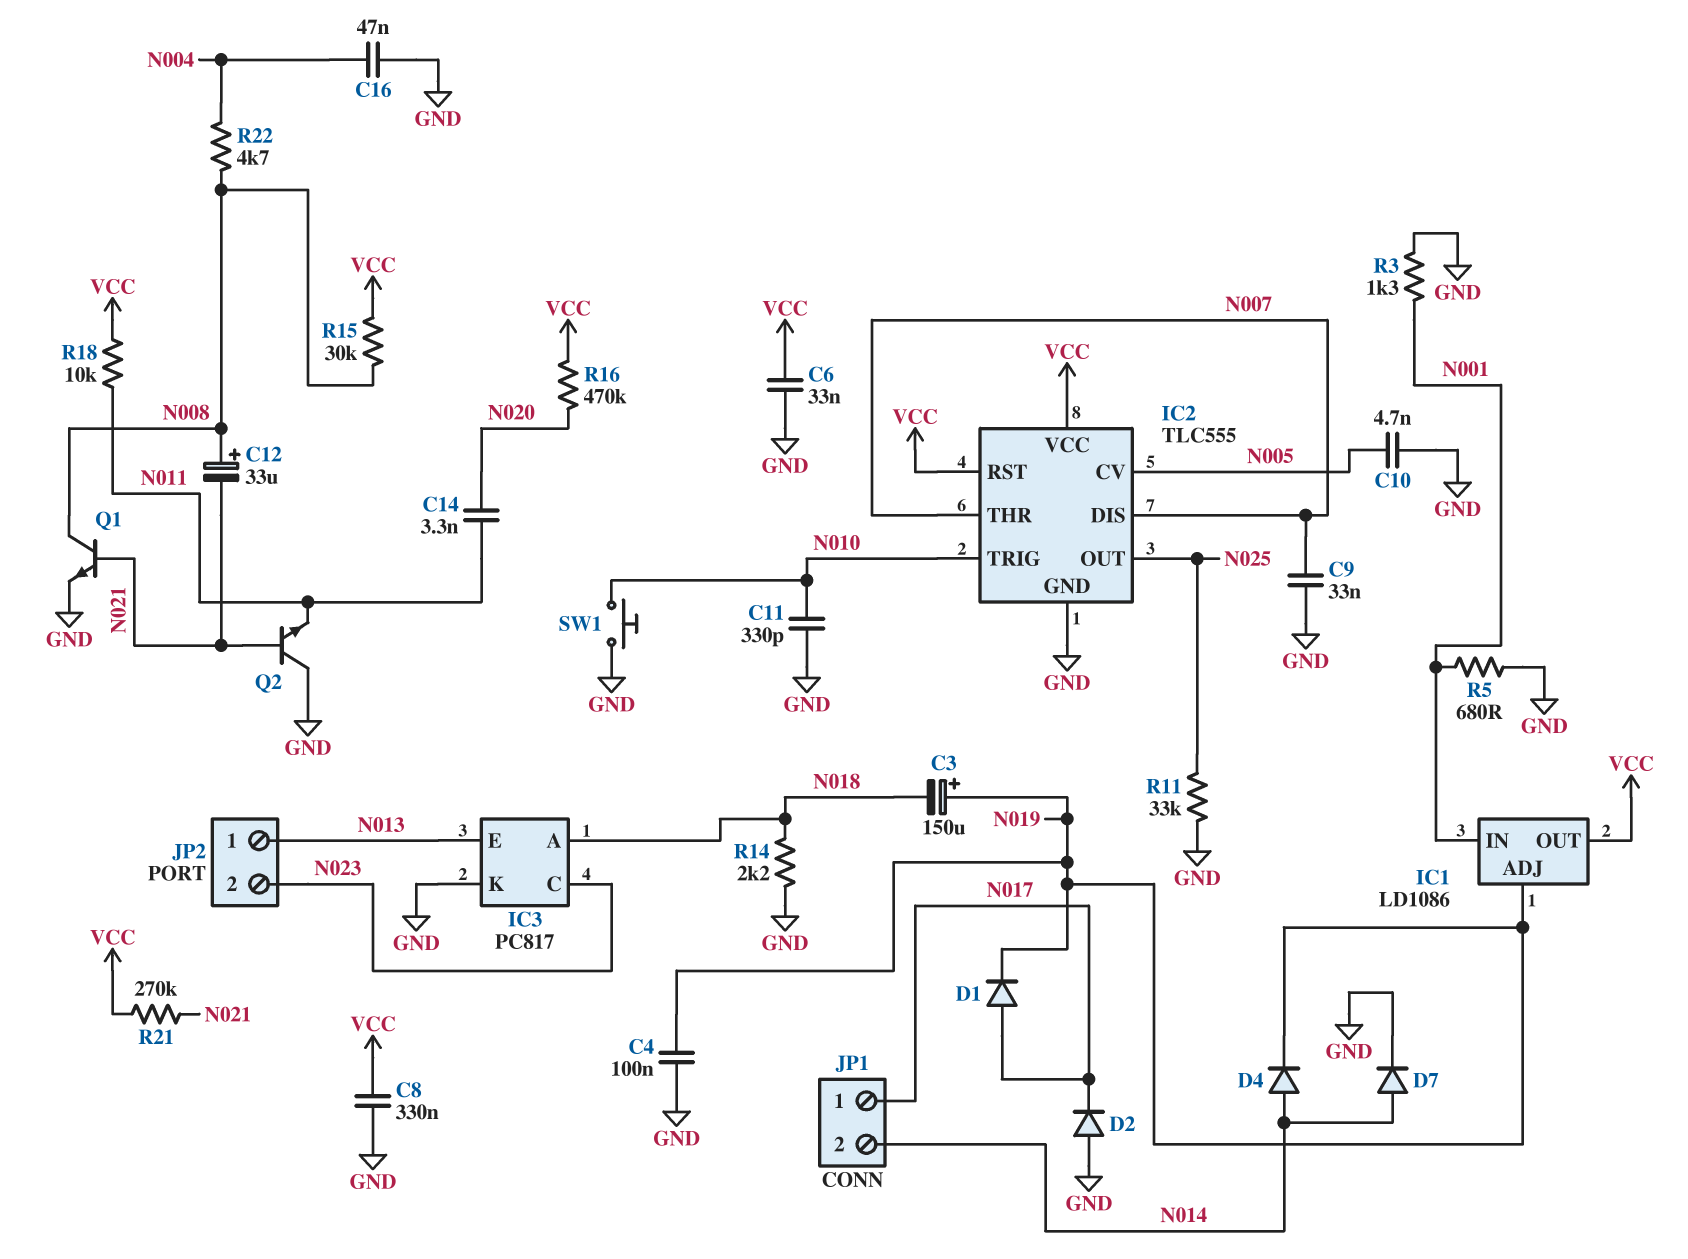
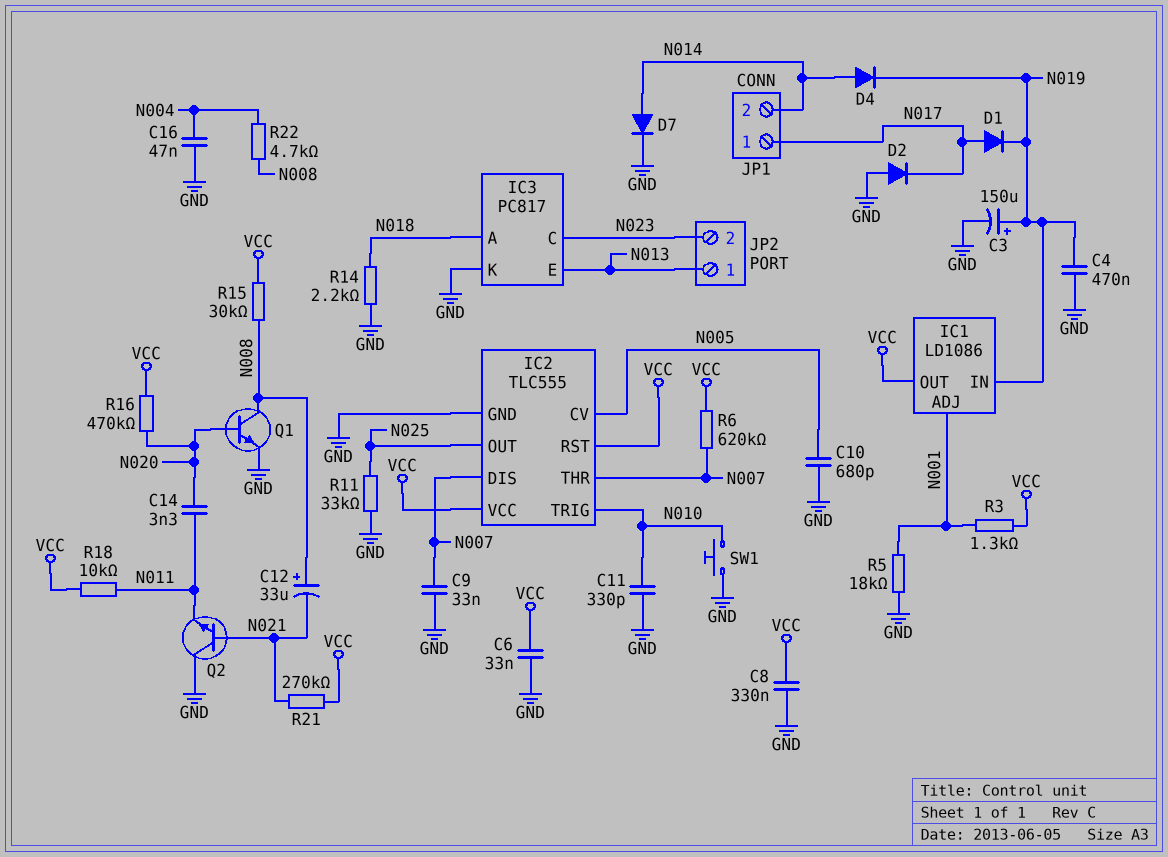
C3: 150uF (plus N019, minus N018) -> 150uF (plus N019, minus GND)
C4: 100nF (GND, N019) -> 470nF (GND, N019)
C10: 4.7nF (GND, N005) -> 680pF (GND, N005)
IC1 pin ADJ: N019 -> N001
IC1 pin IN: N001 -> N019
Q1: NPN (B N021, C N008, E GND) -> NPN (B N020, C N008, E GND)
R3: 1.3k (GND, N001) -> 1.3k (N001, VCC)
R5: 680 (GND, N001) -> 18k (GND, N001)
R6: none -> 620k (N007, VCC)

